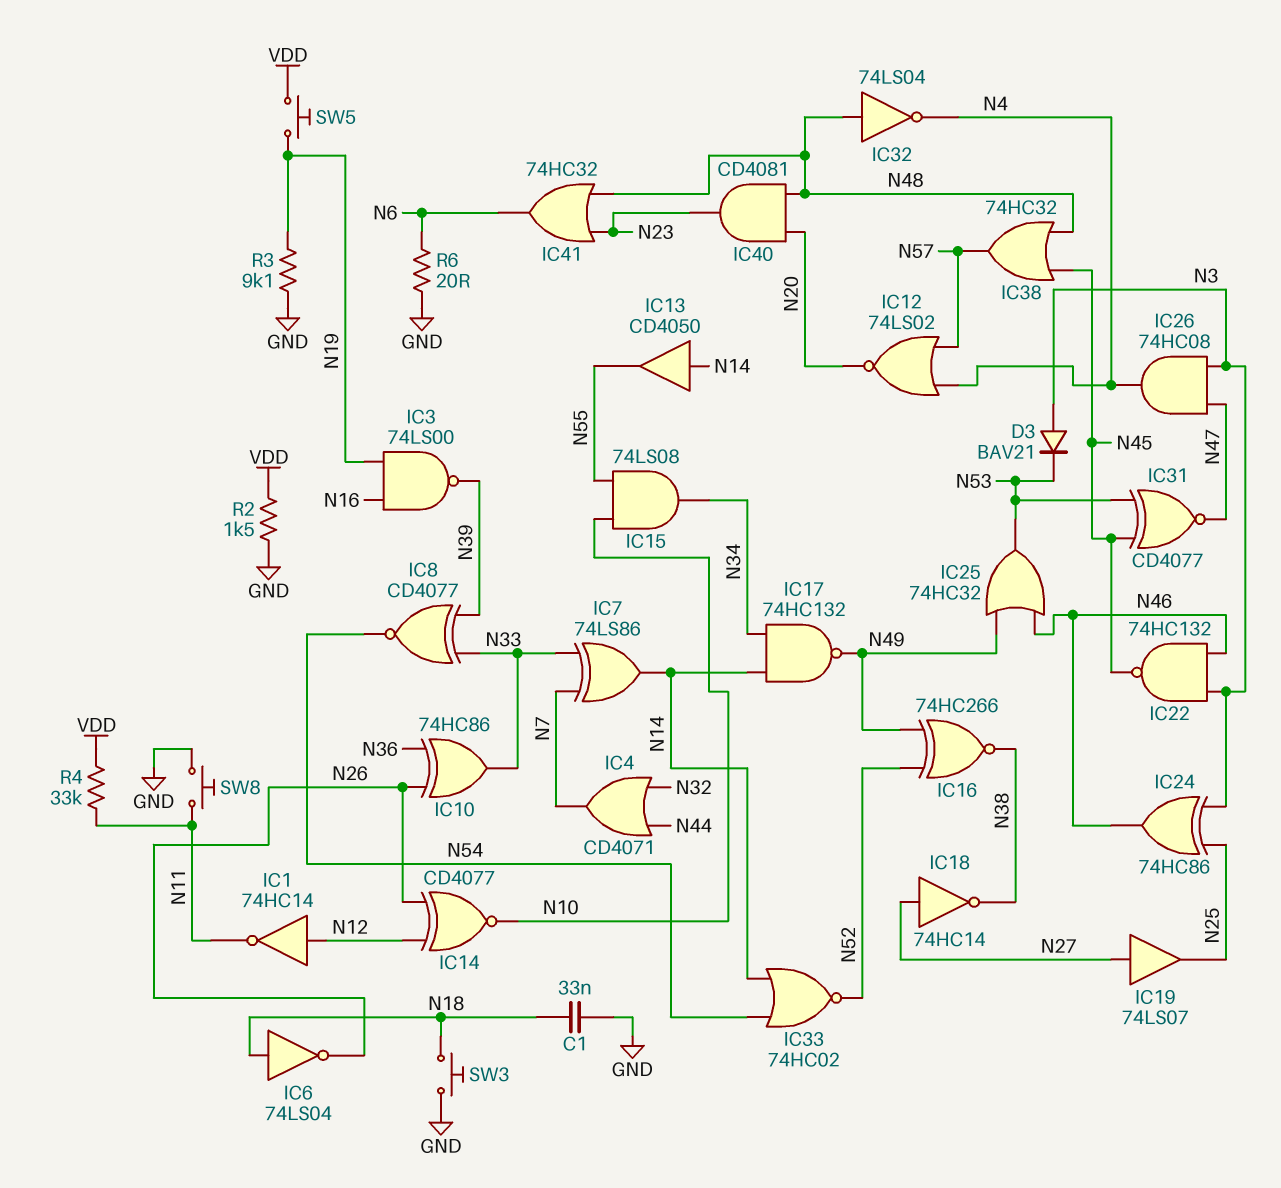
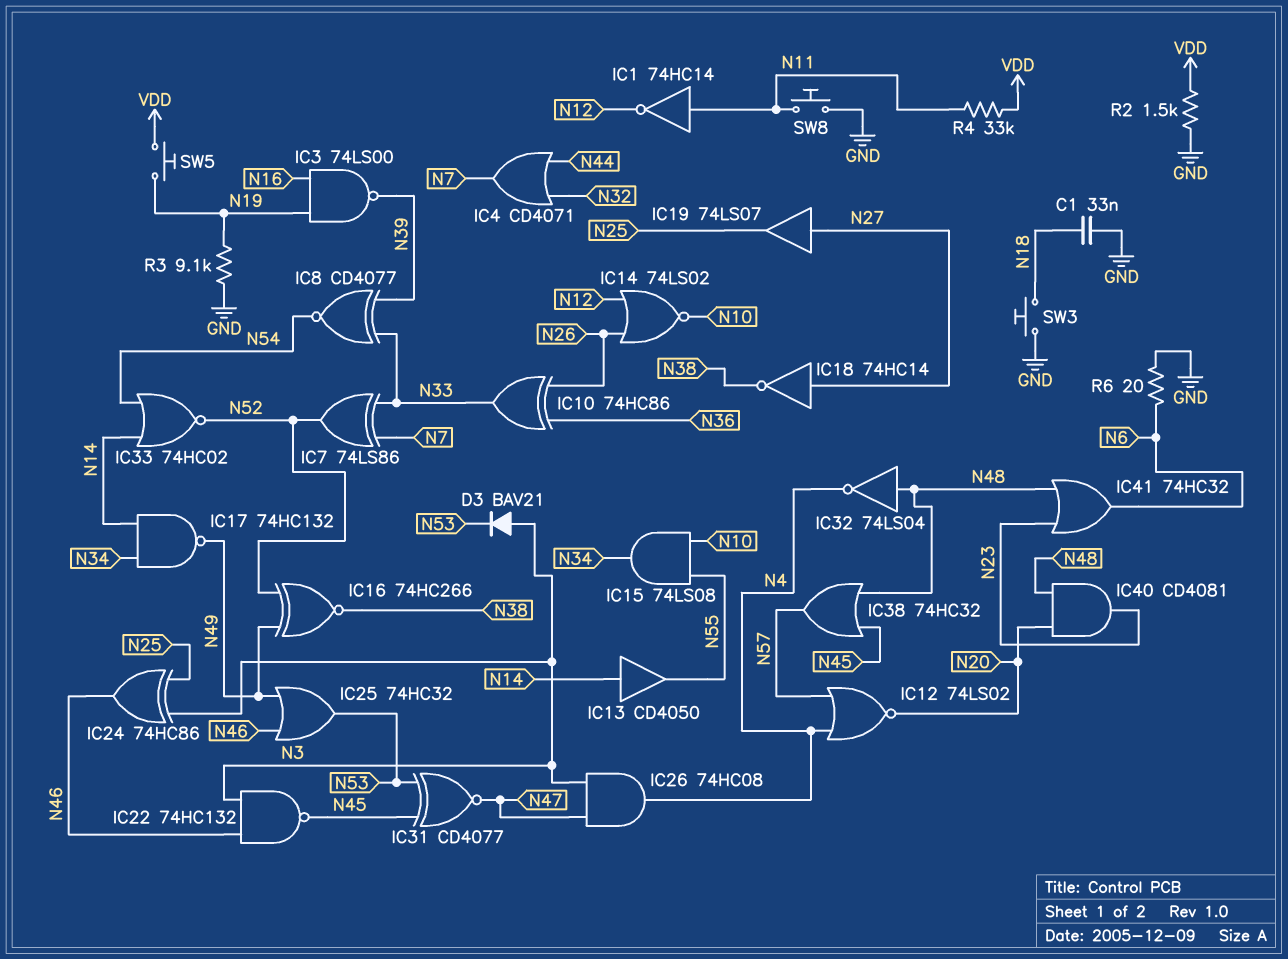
IC1: NOT 74HC14 (in N12, out N11) -> NOT 74HC14 (in N11, out N12)
IC6: NOT 74LS04 (in N18, out N26) -> none
IC7: XOR 74LS86 (in N7, in N33, out N14) -> XOR 74LS86 (in N7, in N33, out N52)
IC14: XNOR CD4077 (in N12, in N26, out N10) -> NOR 74LS02 (in N12, in N26, out N10)

